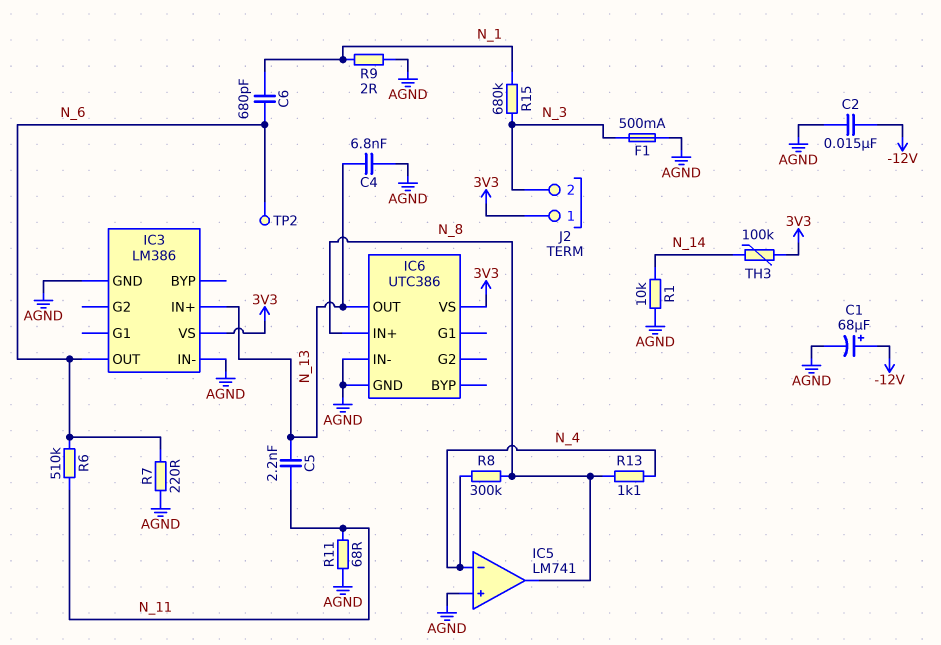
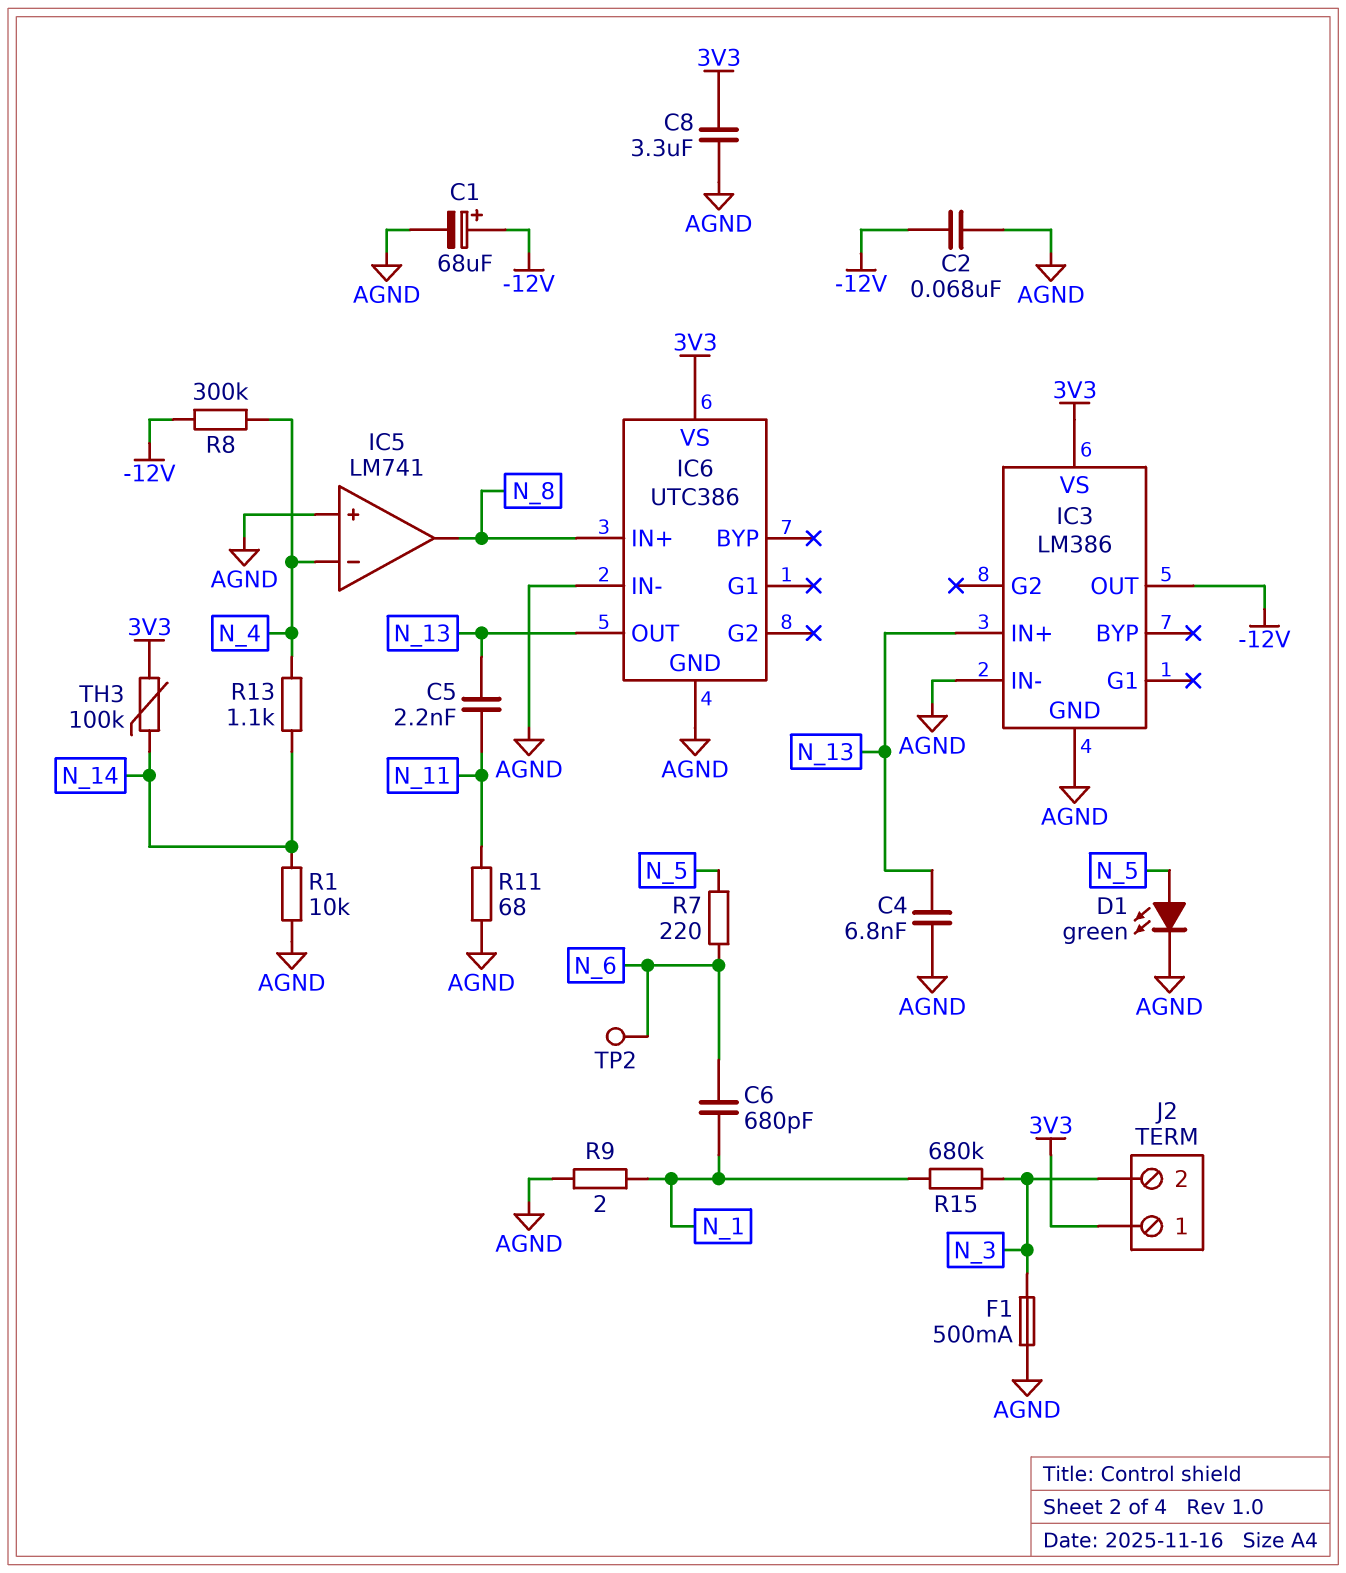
C2: 15nF (-12V, AGND) -> 68nF (-12V, AGND)
C8: none -> 3.3uF (3V3, AGND)
D1: none -> LED green (A N_5, K AGND)
IC3 pin OUT: N_6 -> -12V
R6: 510k (N_6, N_11) -> none
R7: 220 (AGND, N_6) -> 220 (N_5, N_6)
R8: 300k (N_4, N_8) -> 300k (-12V, N_4)
R13: 1.1k (N_4, N_8) -> 1.1k (N_4, N_14)

